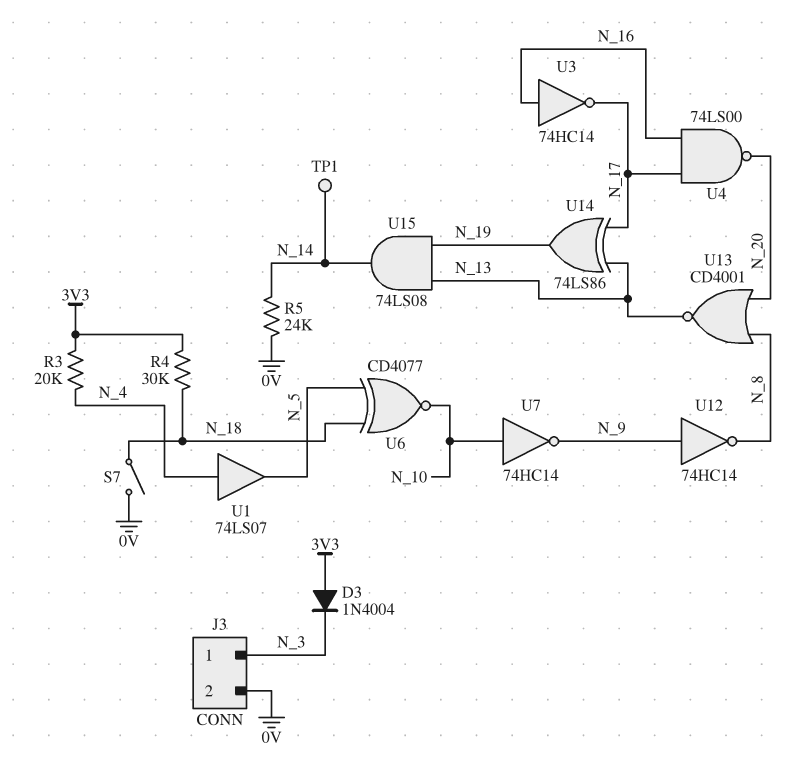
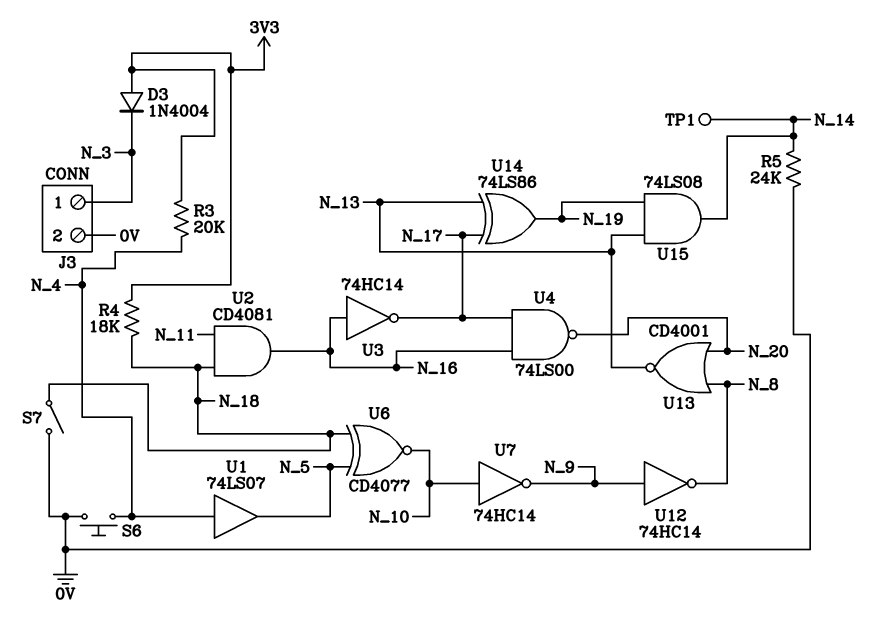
R4: 30k (3V3, N_18) -> 18k (3V3, N_18)
S6: none -> button (0V, N_4)
U2: none -> AND CD4081 (in N_11, in N_18, out N_16)

